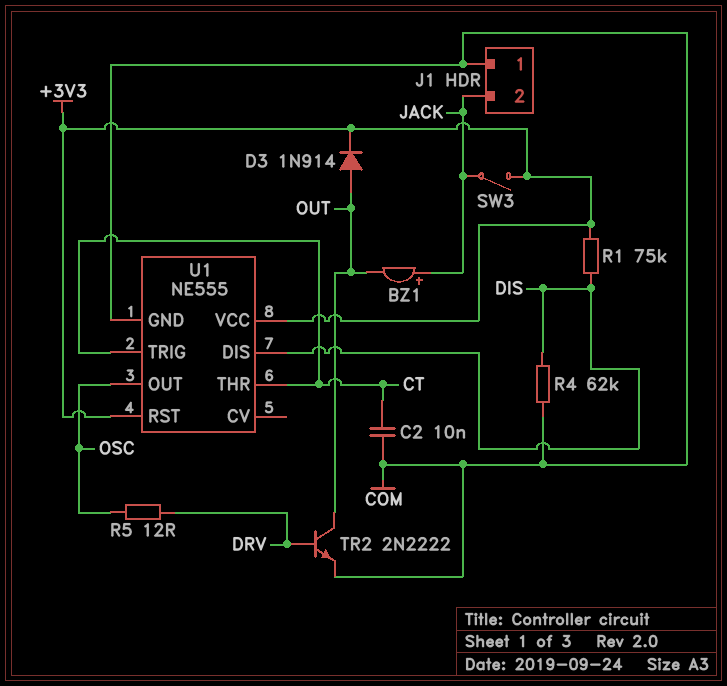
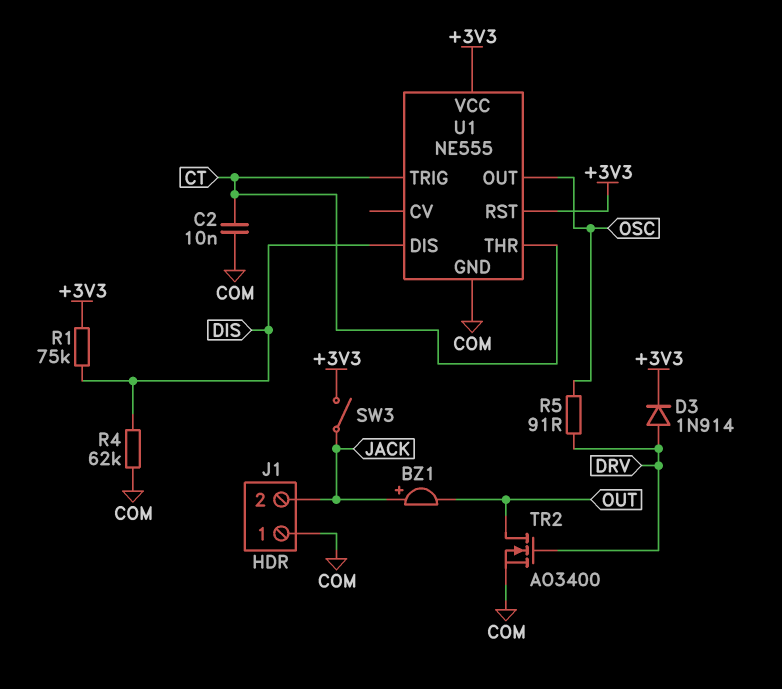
D3: diode 1N914 (A OUT, K +3V3) -> diode 1N914 (A DRV, K +3V3)
R5: 12 (DRV, OSC) -> 91 (DRV, OSC)
TR2: NPN 2N2222 (B DRV, C OUT, E COM) -> NMOS AO3400 (G DRV, D OUT, S COM)

